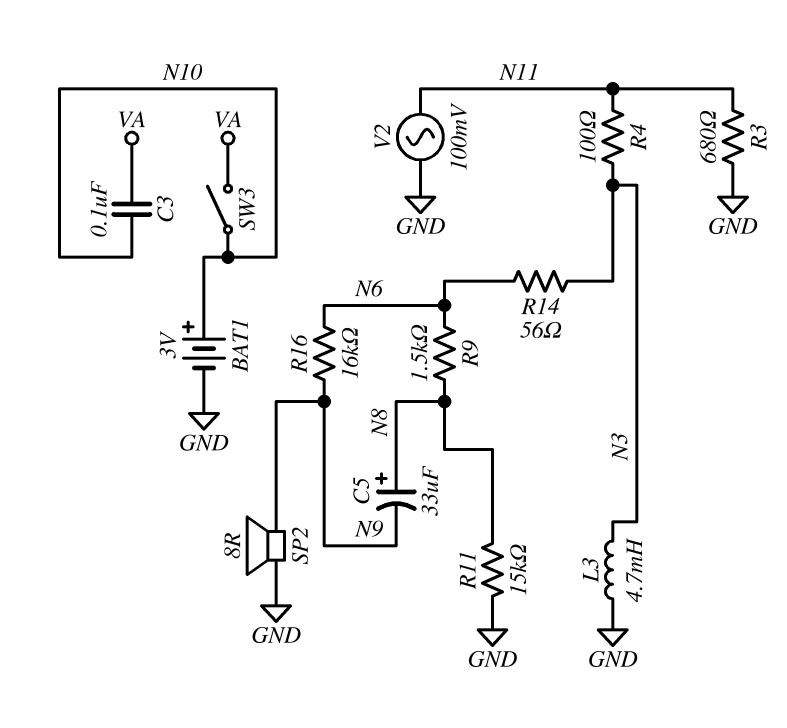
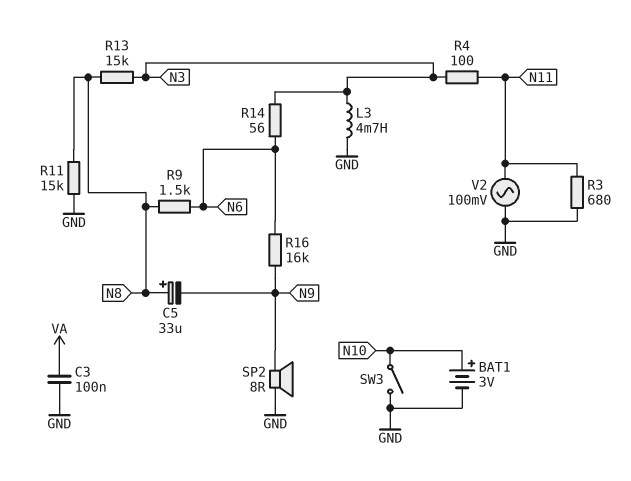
C3: 100nF (N10, VA) -> 100nF (GND, VA)
R13: none -> 15k (N3, N8)
SW3: switch (N10, VA) -> switch (GND, N10)

